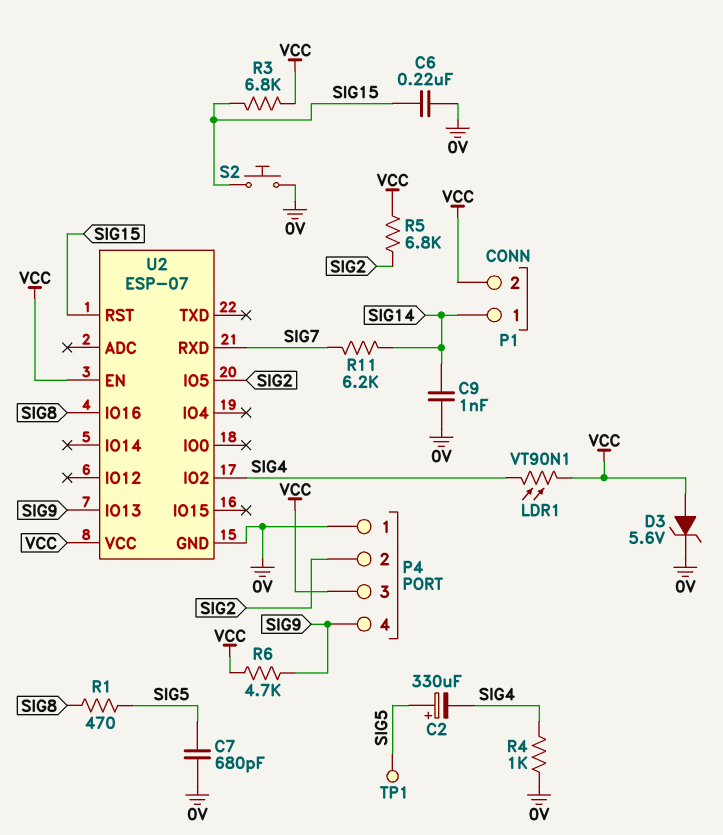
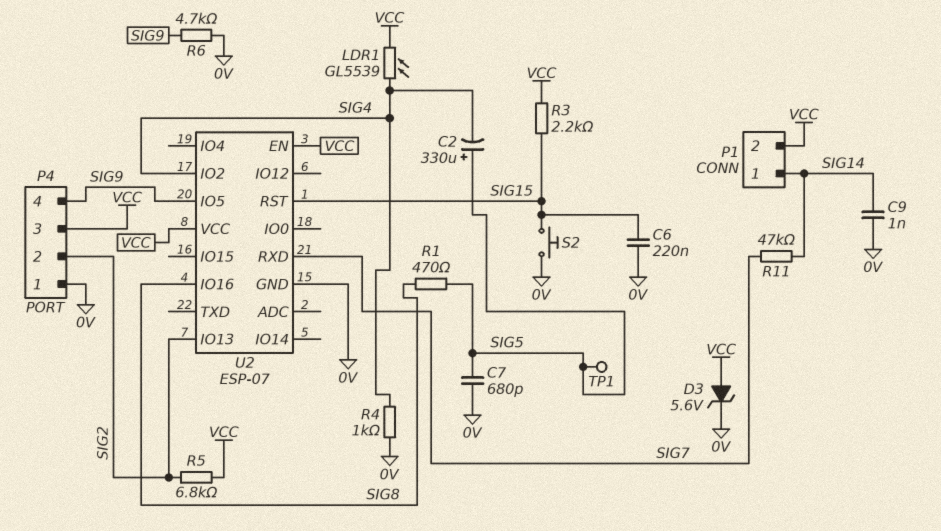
LDR1: VT90N1 (SIG4, VCC) -> GL5539 (SIG4, VCC)
R3: 6.8k (SIG15, VCC) -> 2.2k (SIG15, VCC)
R6: 4.7k (SIG9, VCC) -> 4.7k (0V, SIG9)
R11: 6.2k (SIG7, SIG14) -> 47k (SIG7, SIG14)
U2 pin IO5: SIG2 -> SIG9
U2 pin IO13: SIG9 -> SIG2

